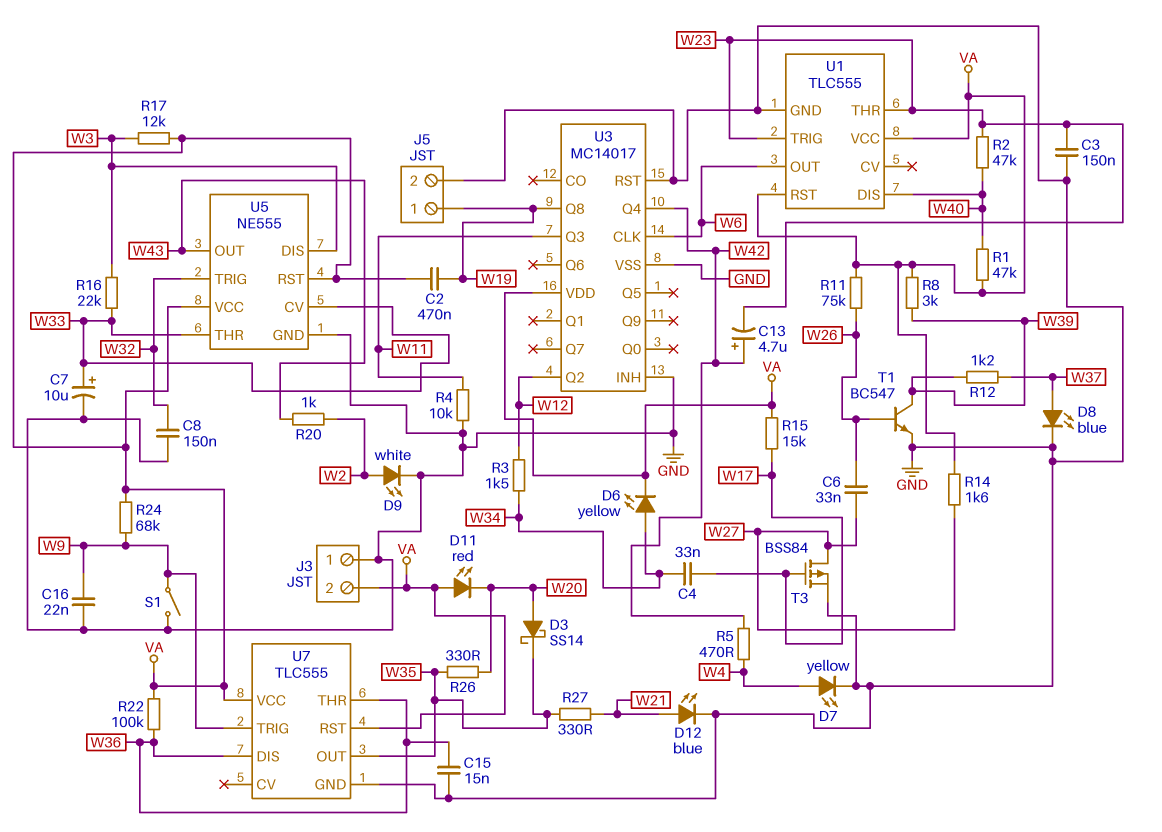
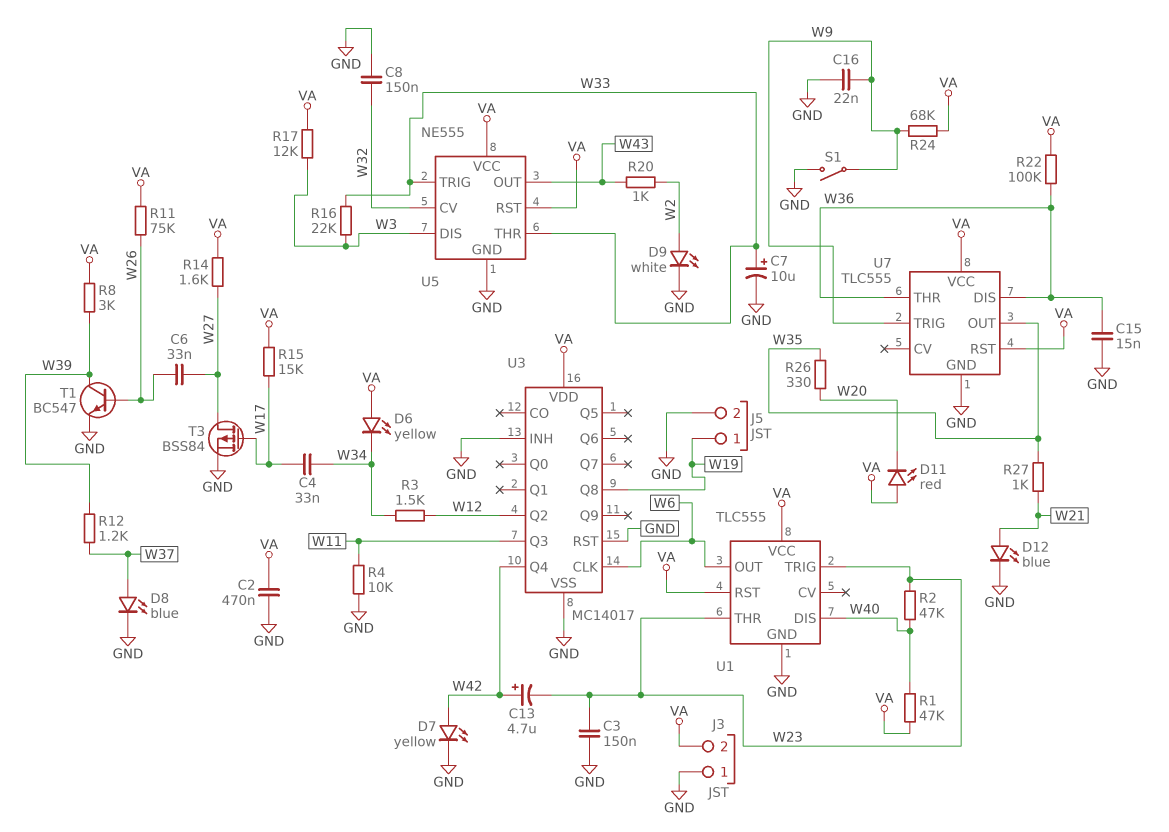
C2: 470nF (VA, W19) -> 470nF (GND, VA)
D3: schottky SS14 (A W20, K W35) -> none
D6: LED yellow (A W34, K VA) -> LED yellow (A VA, K W34)
D7: LED yellow (A W4, K GND) -> LED yellow (A W42, K GND)
R5: 470 (W4, W42) -> none
R27: 330 (W21, W35) -> 1k (W21, W35)
U5 pin CV: W33 -> W32
U5 pin TRIG: W32 -> W33

